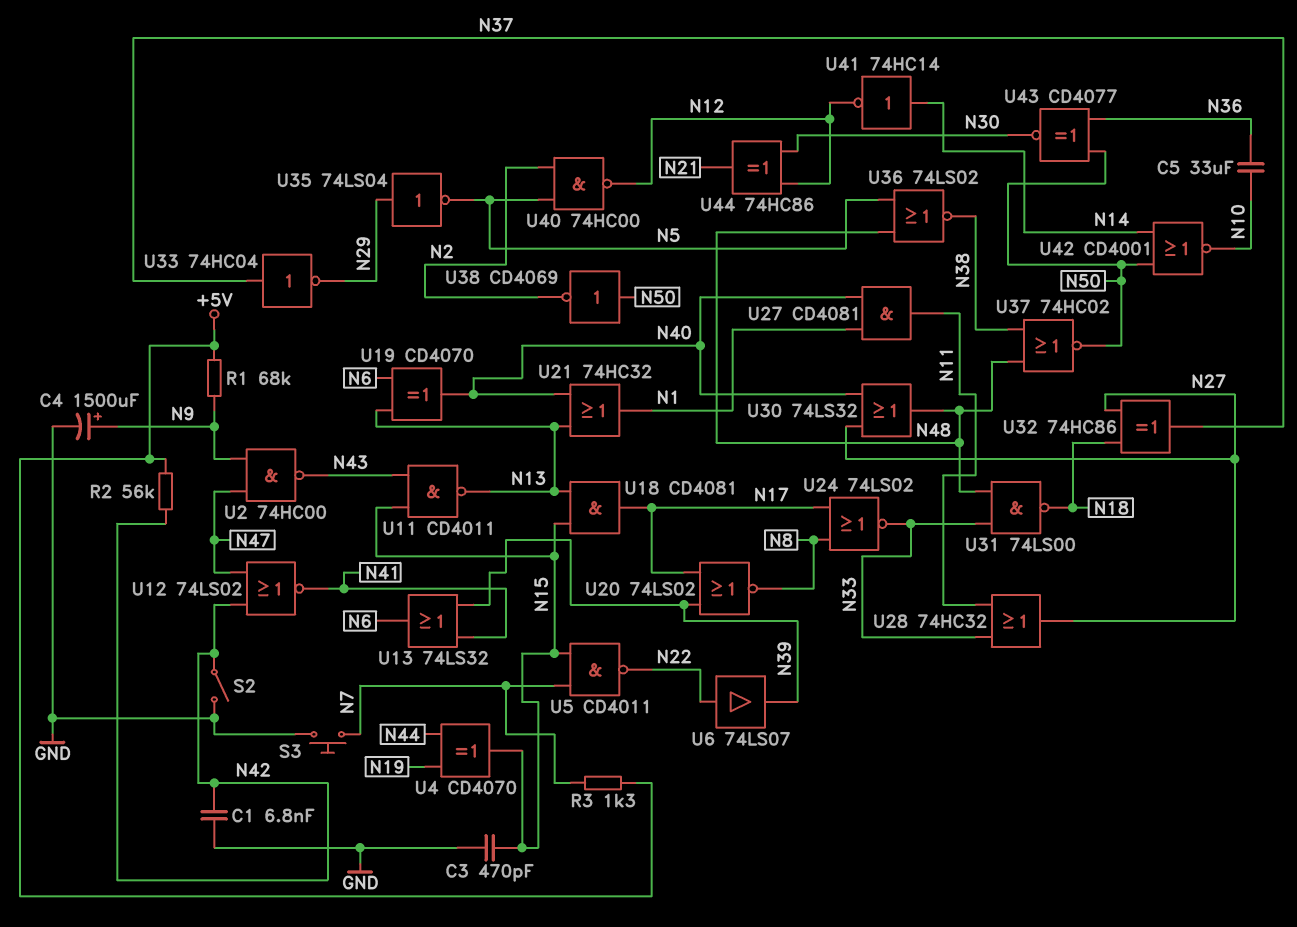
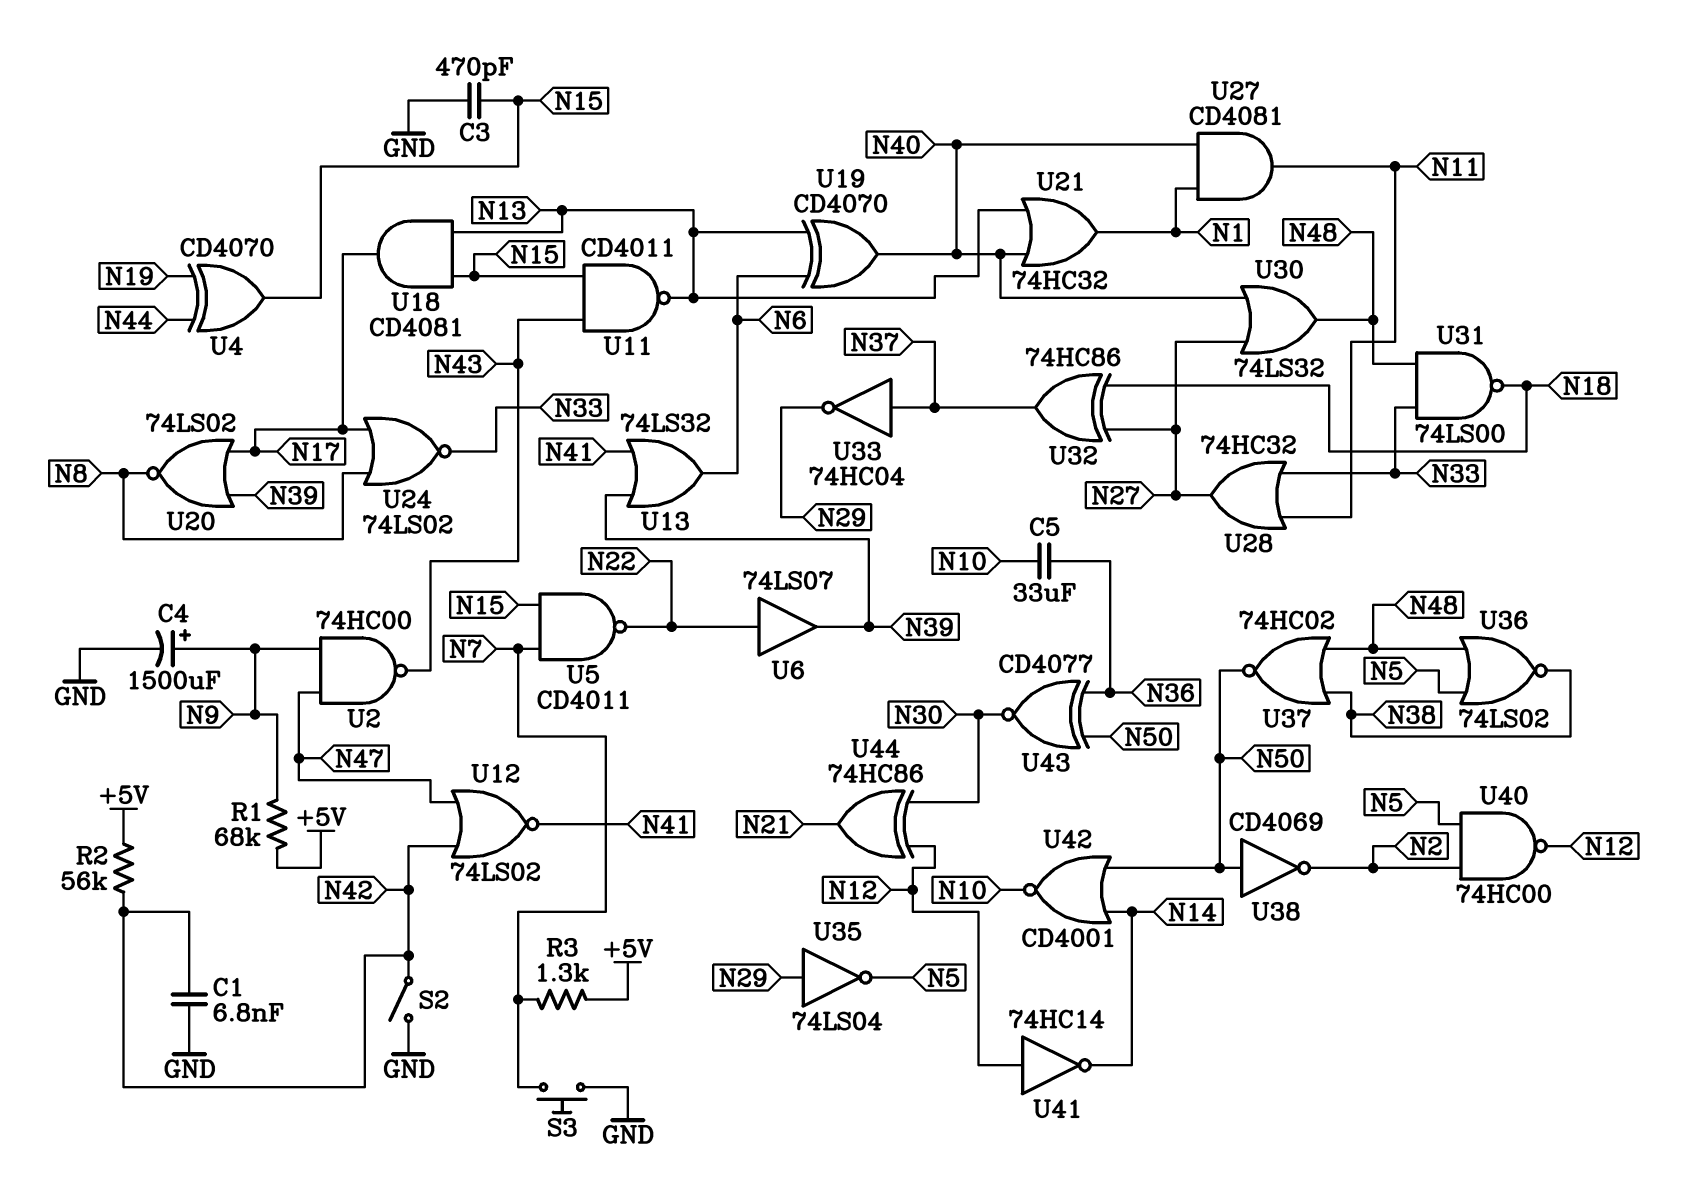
U41: NOT 74HC14 (in N14, out N12) -> NOT 74HC14 (in N12, out N14)

